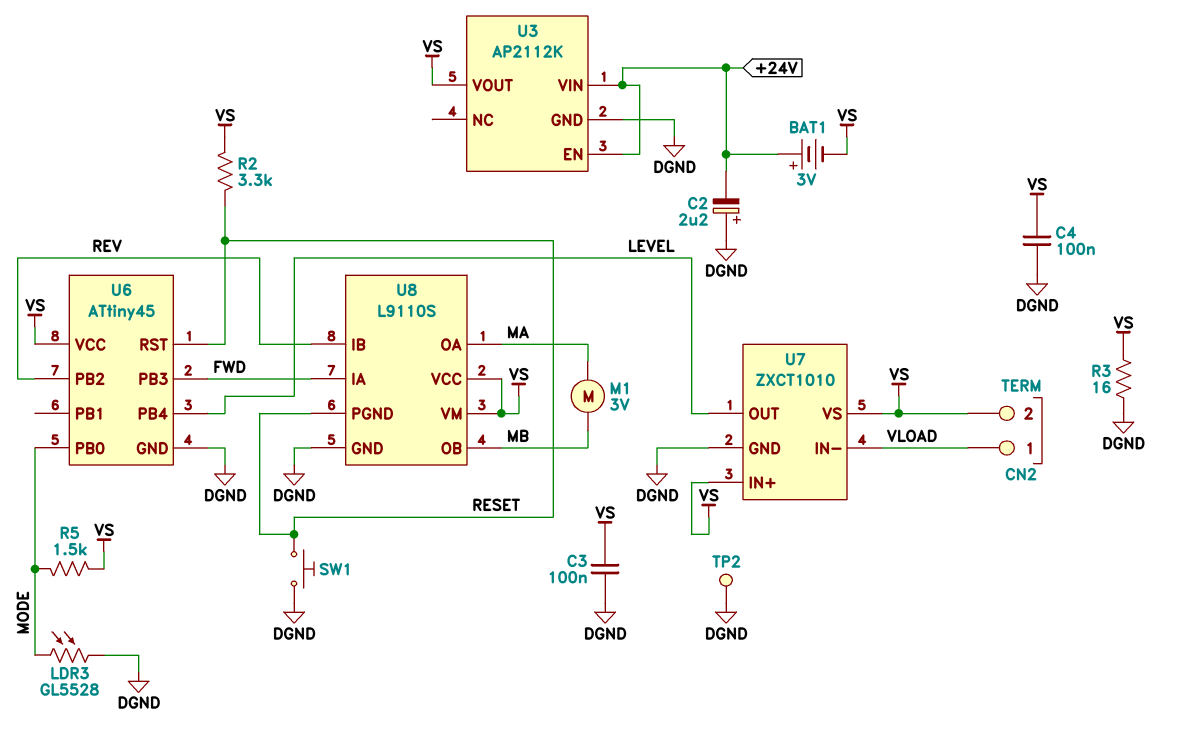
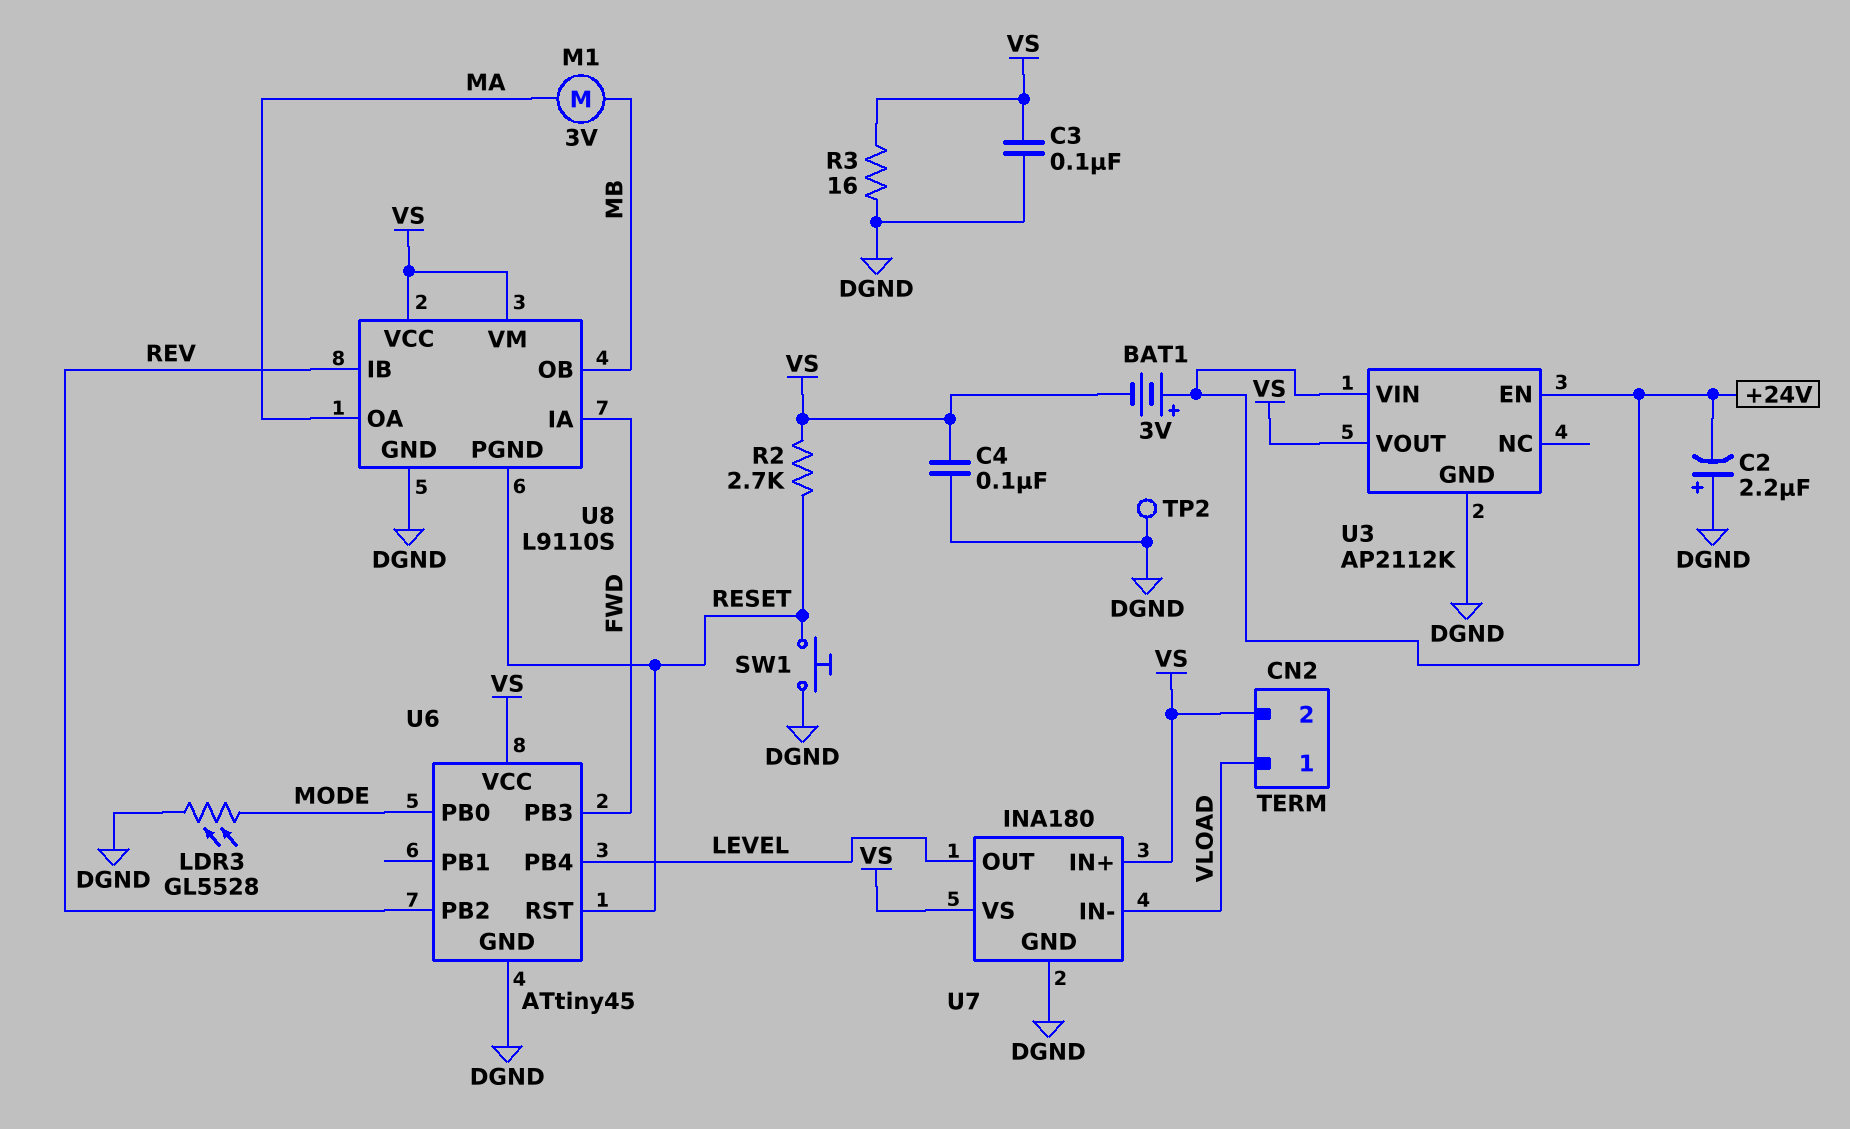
R2: 3.3k (RESET, VS) -> 2.7k (RESET, VS)
R5: 1.5k (MODE, VS) -> none
U7: ZXCT1010 -> INA180

